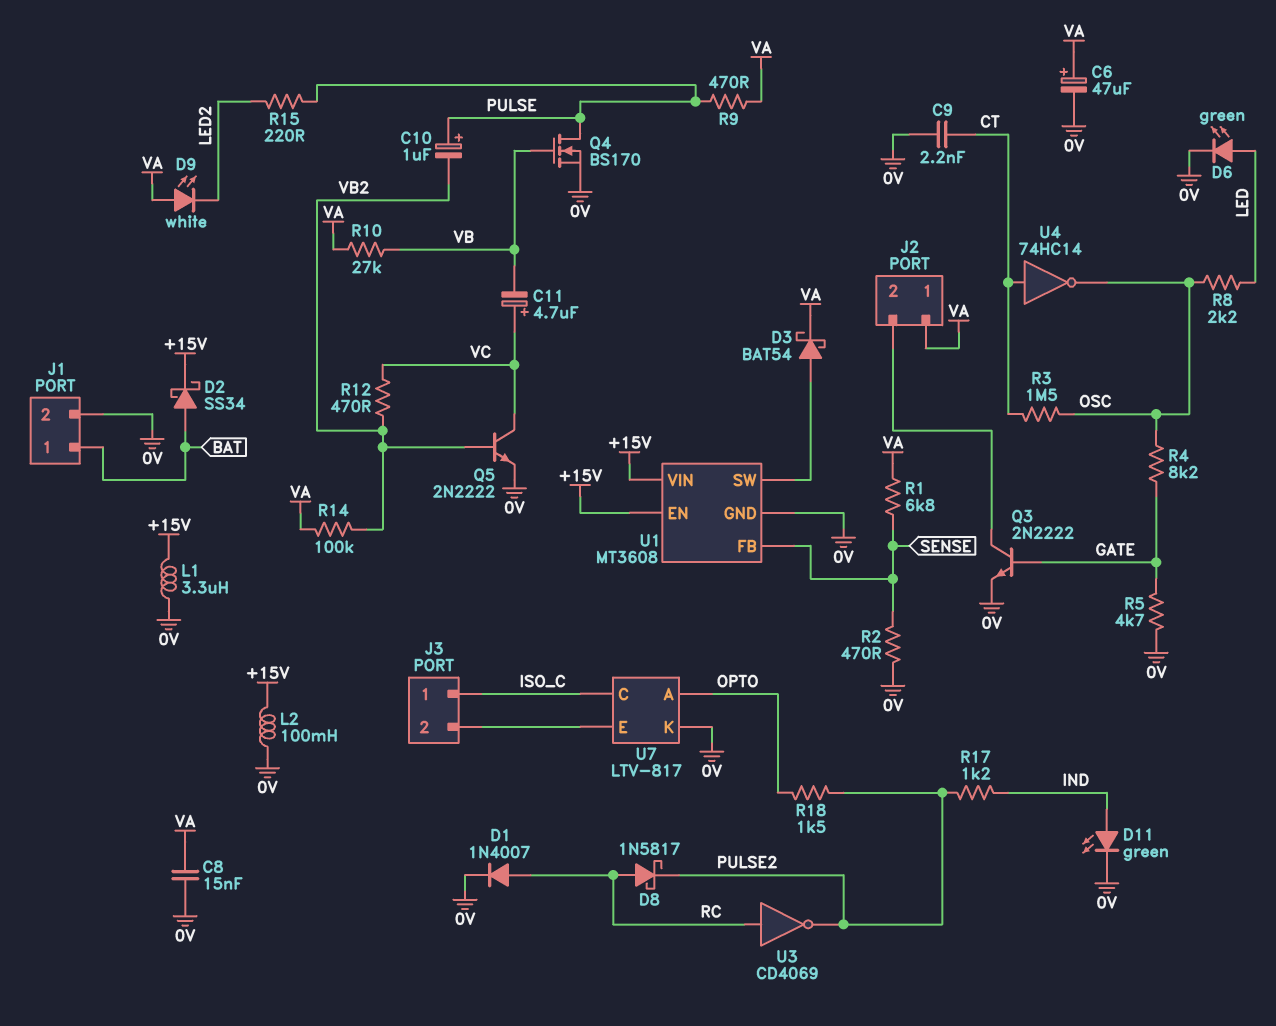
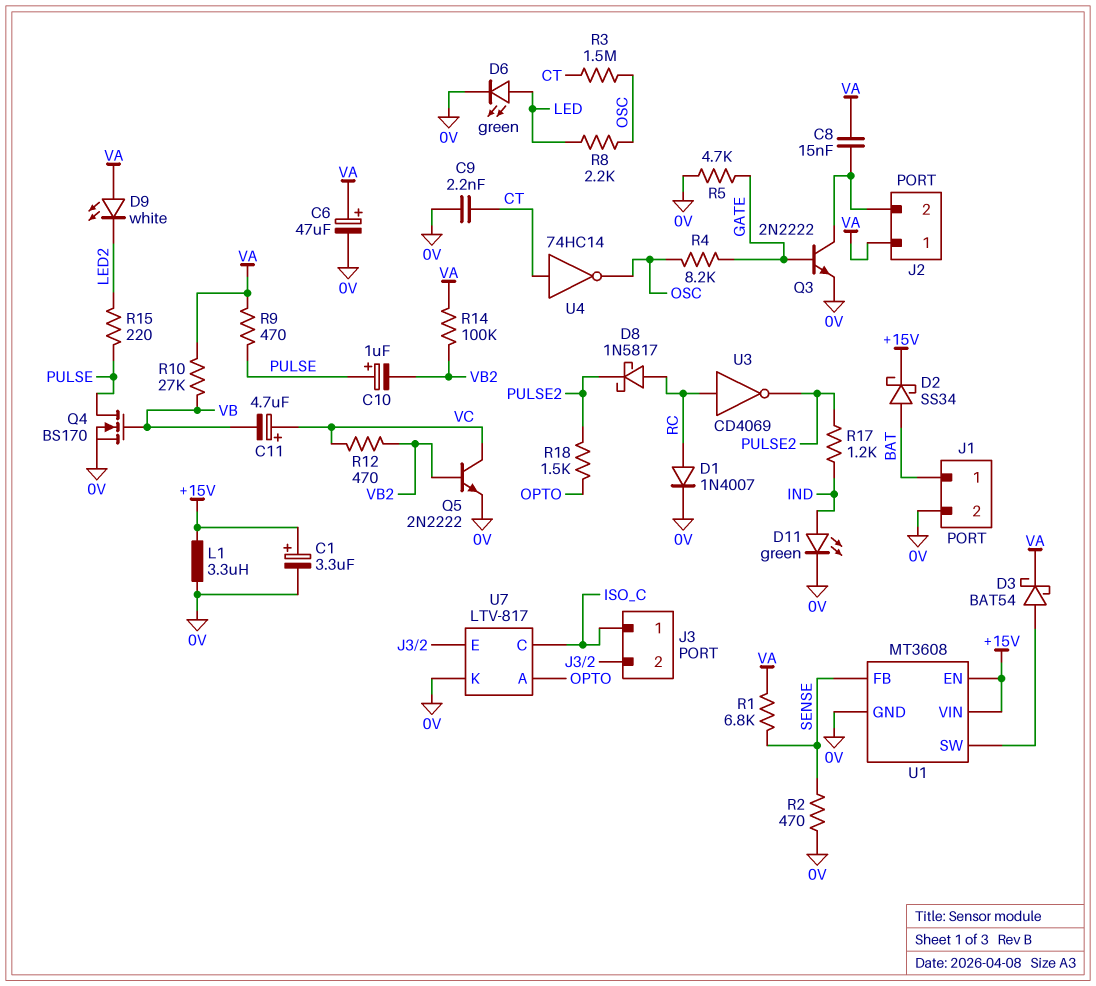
C1: none -> 3.3uF (plus +15V, minus 0V)
C8: 15nF (0V, VA) -> 15nF (J2/2, VA)
L2: 100mH (+15V, 0V) -> none

